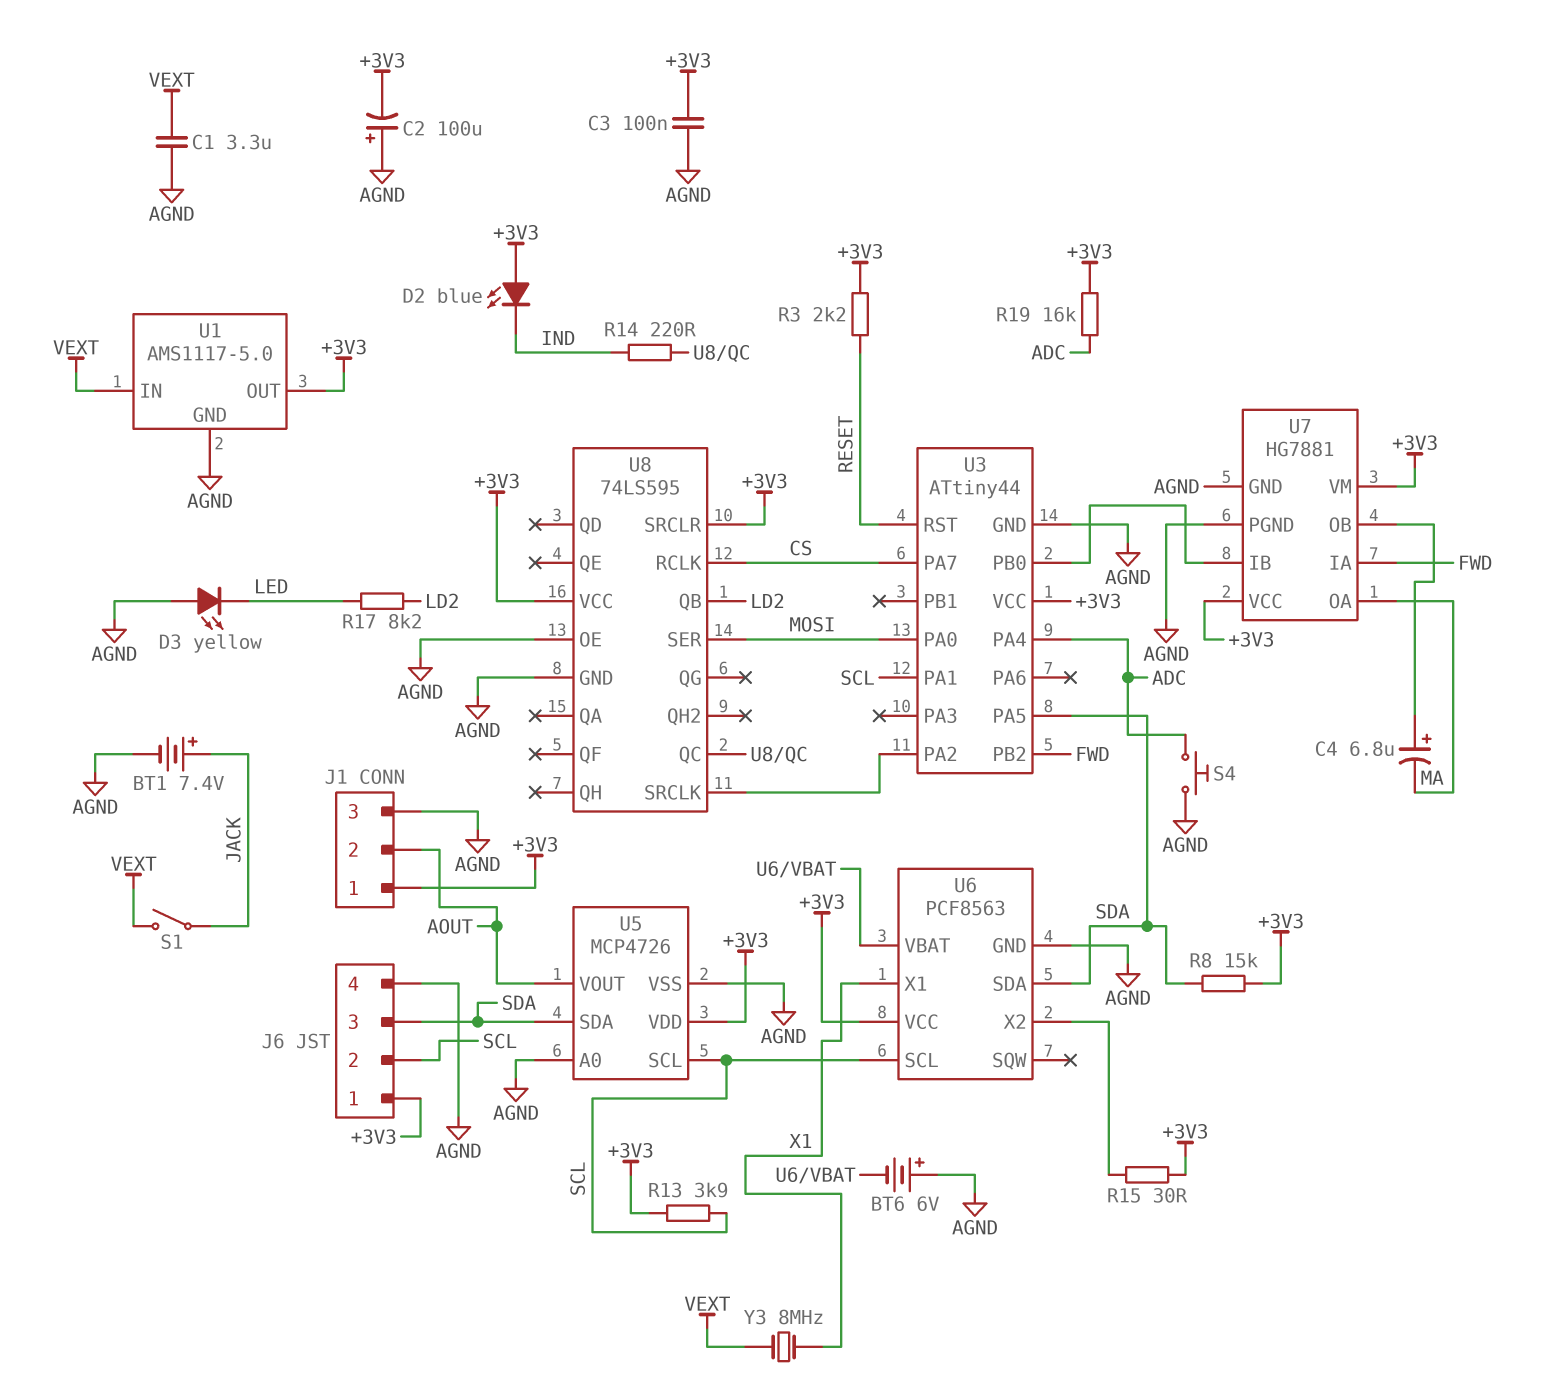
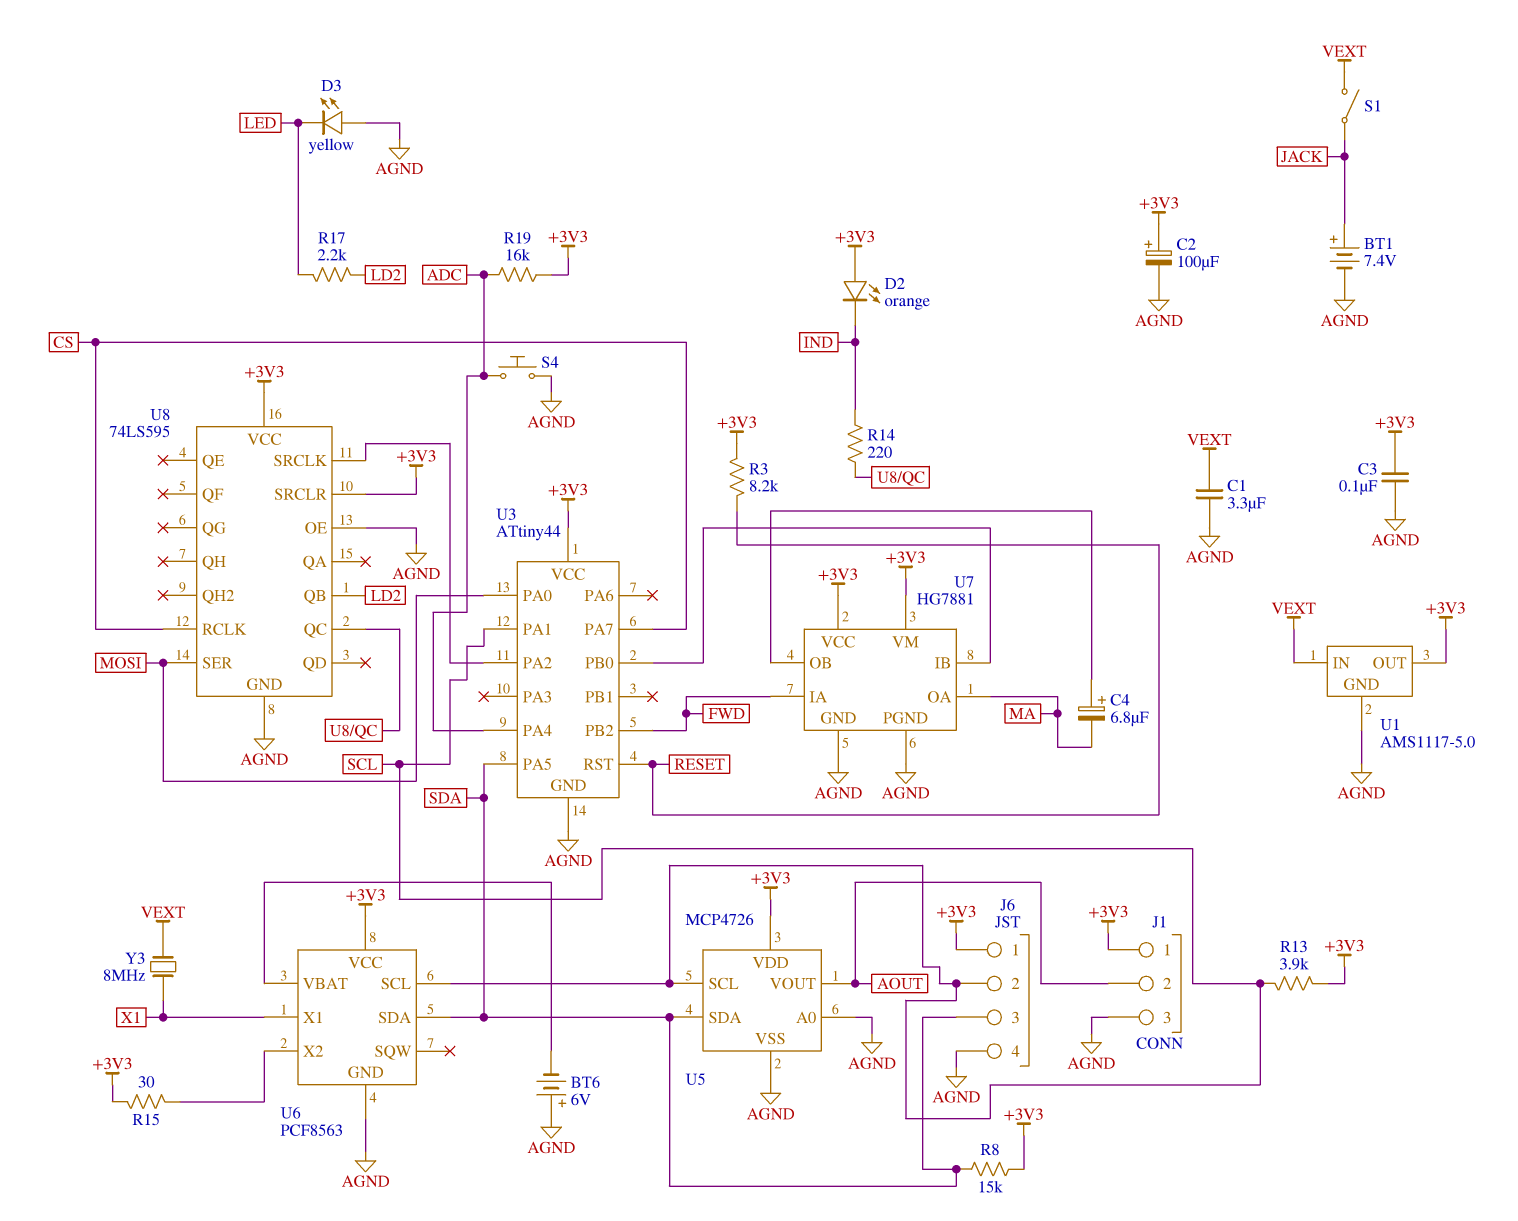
C2: 100uF (plus AGND, minus +3V3) -> 100uF (plus +3V3, minus AGND)
D2: LED blue (A +3V3, K IND) -> LED orange (A +3V3, K IND)
R3: 2.2k (+3V3, RESET) -> 8.2k (+3V3, RESET)
R17: 8.2k (LD2, LED) -> 2.2k (LD2, LED)

